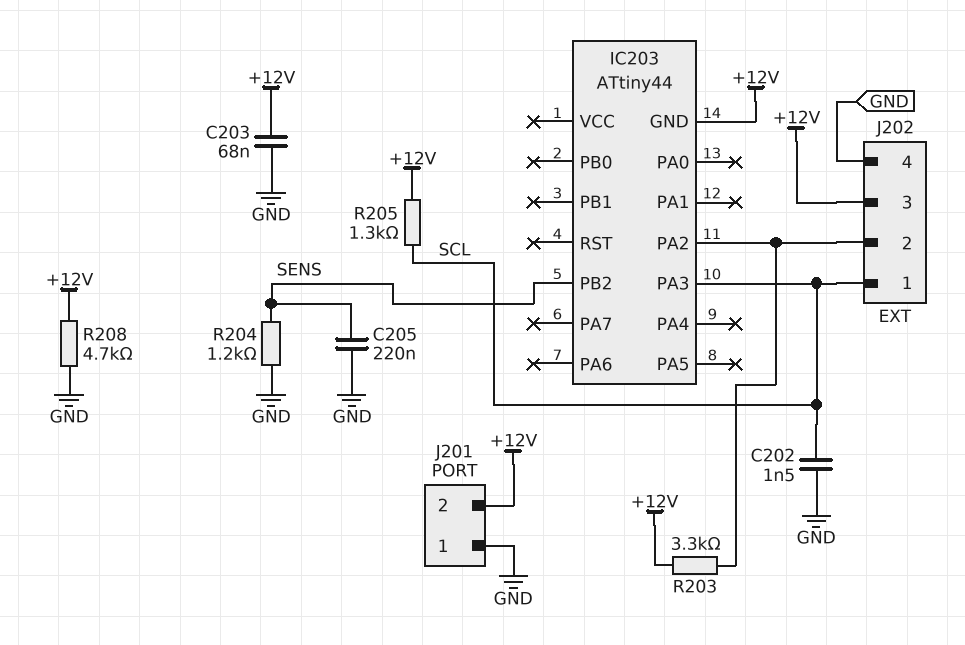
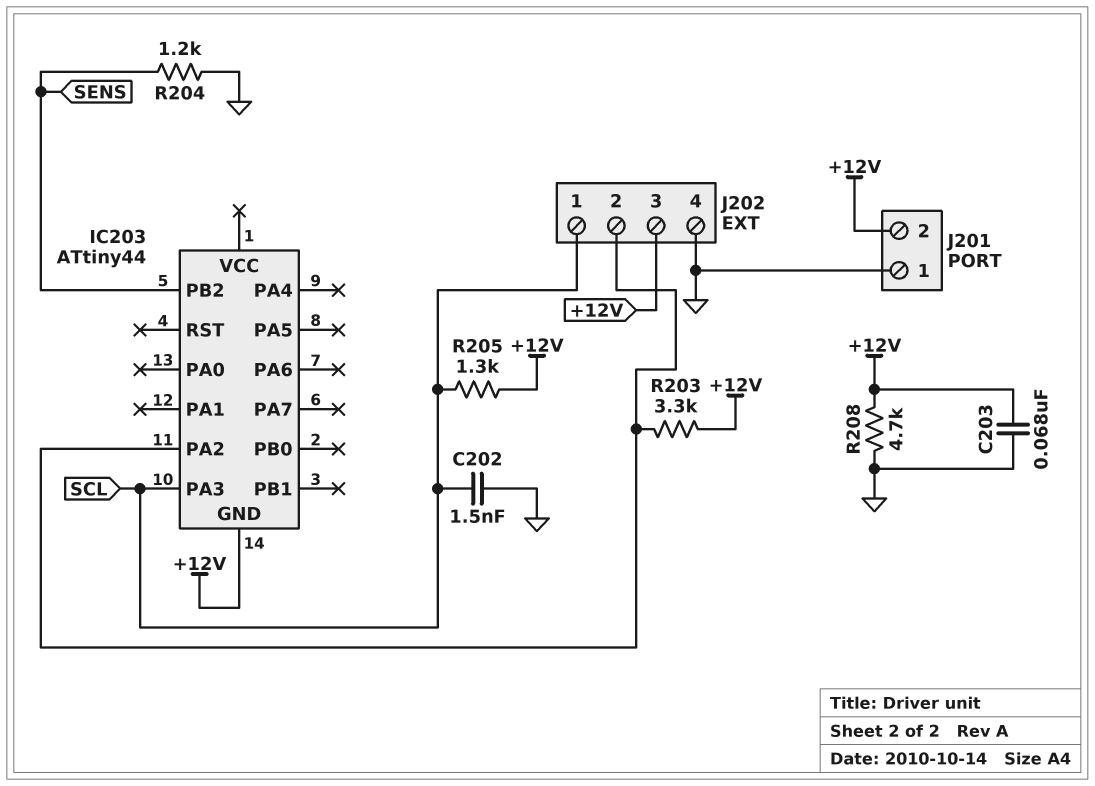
C205: 220nF (GND, SENS) -> none

